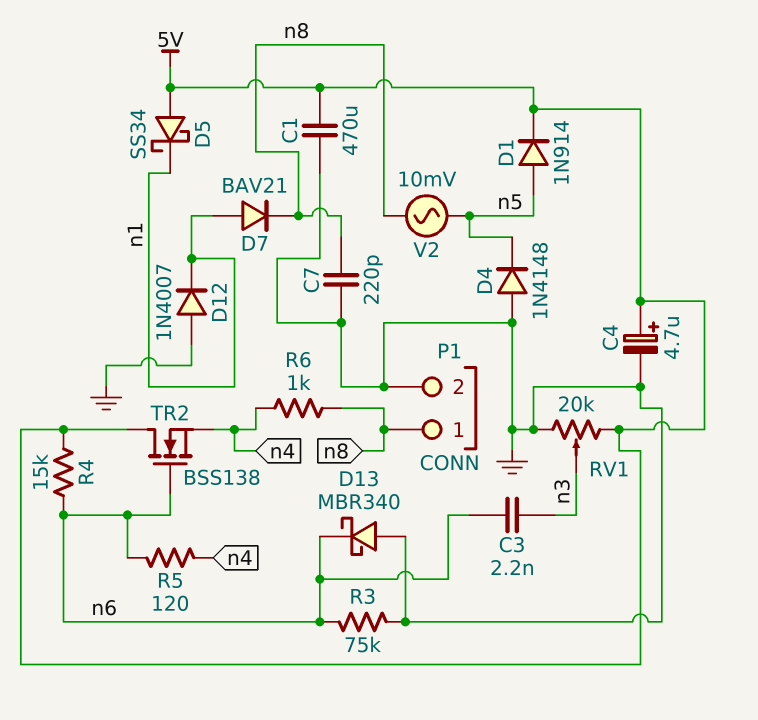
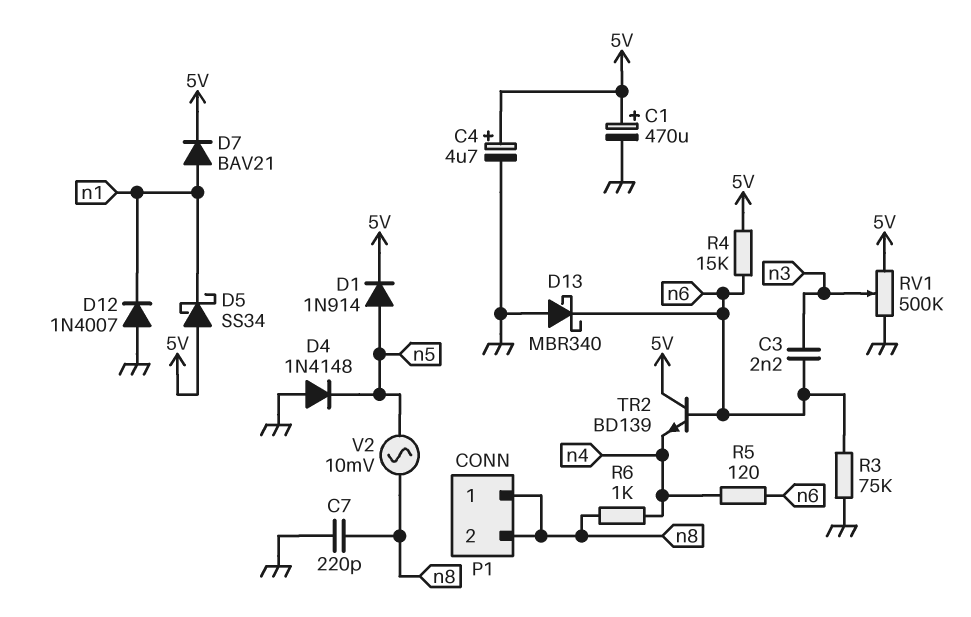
C1: 470uF (5V, GND) -> 470uF (plus 5V, minus GND)
D7: diode BAV21 (A n1, K n8) -> diode BAV21 (A n1, K 5V)
P1 pin 2: GND -> n8
RV1: 20k (5V, GND, wiper n3) -> 500k (5V, GND, wiper n3)
TR2: NMOS BSS138 (G n6, D 5V, S n4) -> NPN BD139 (B n6, C 5V, E n4)

